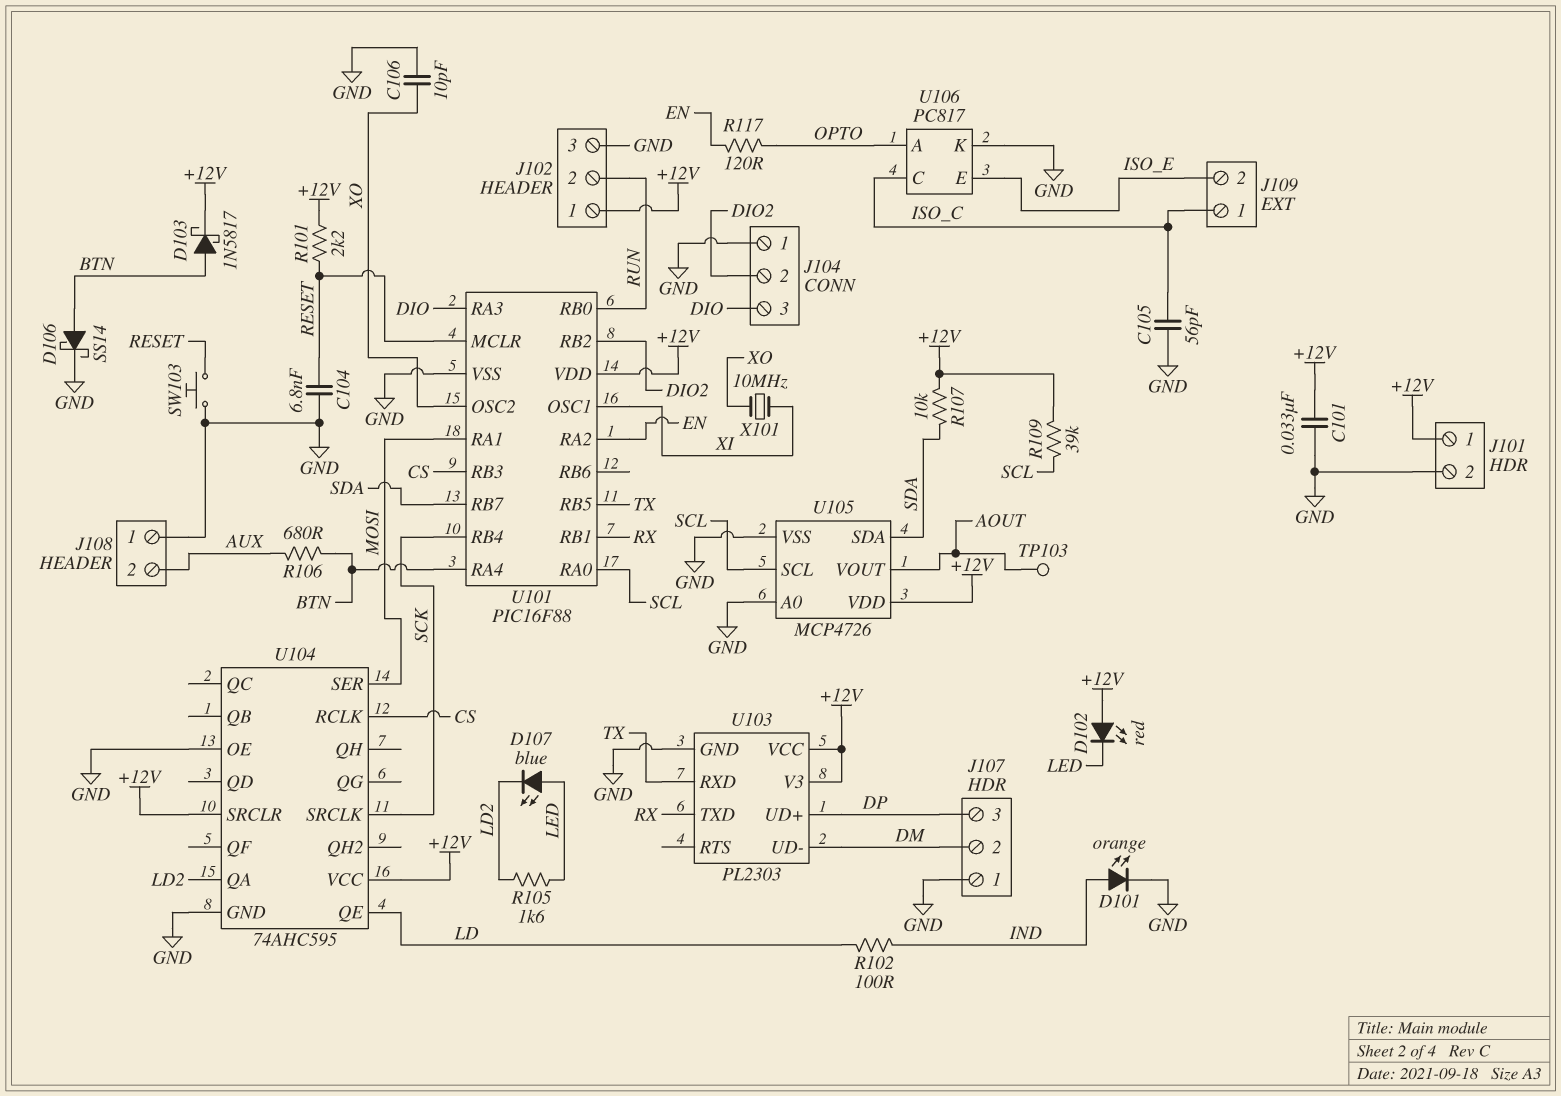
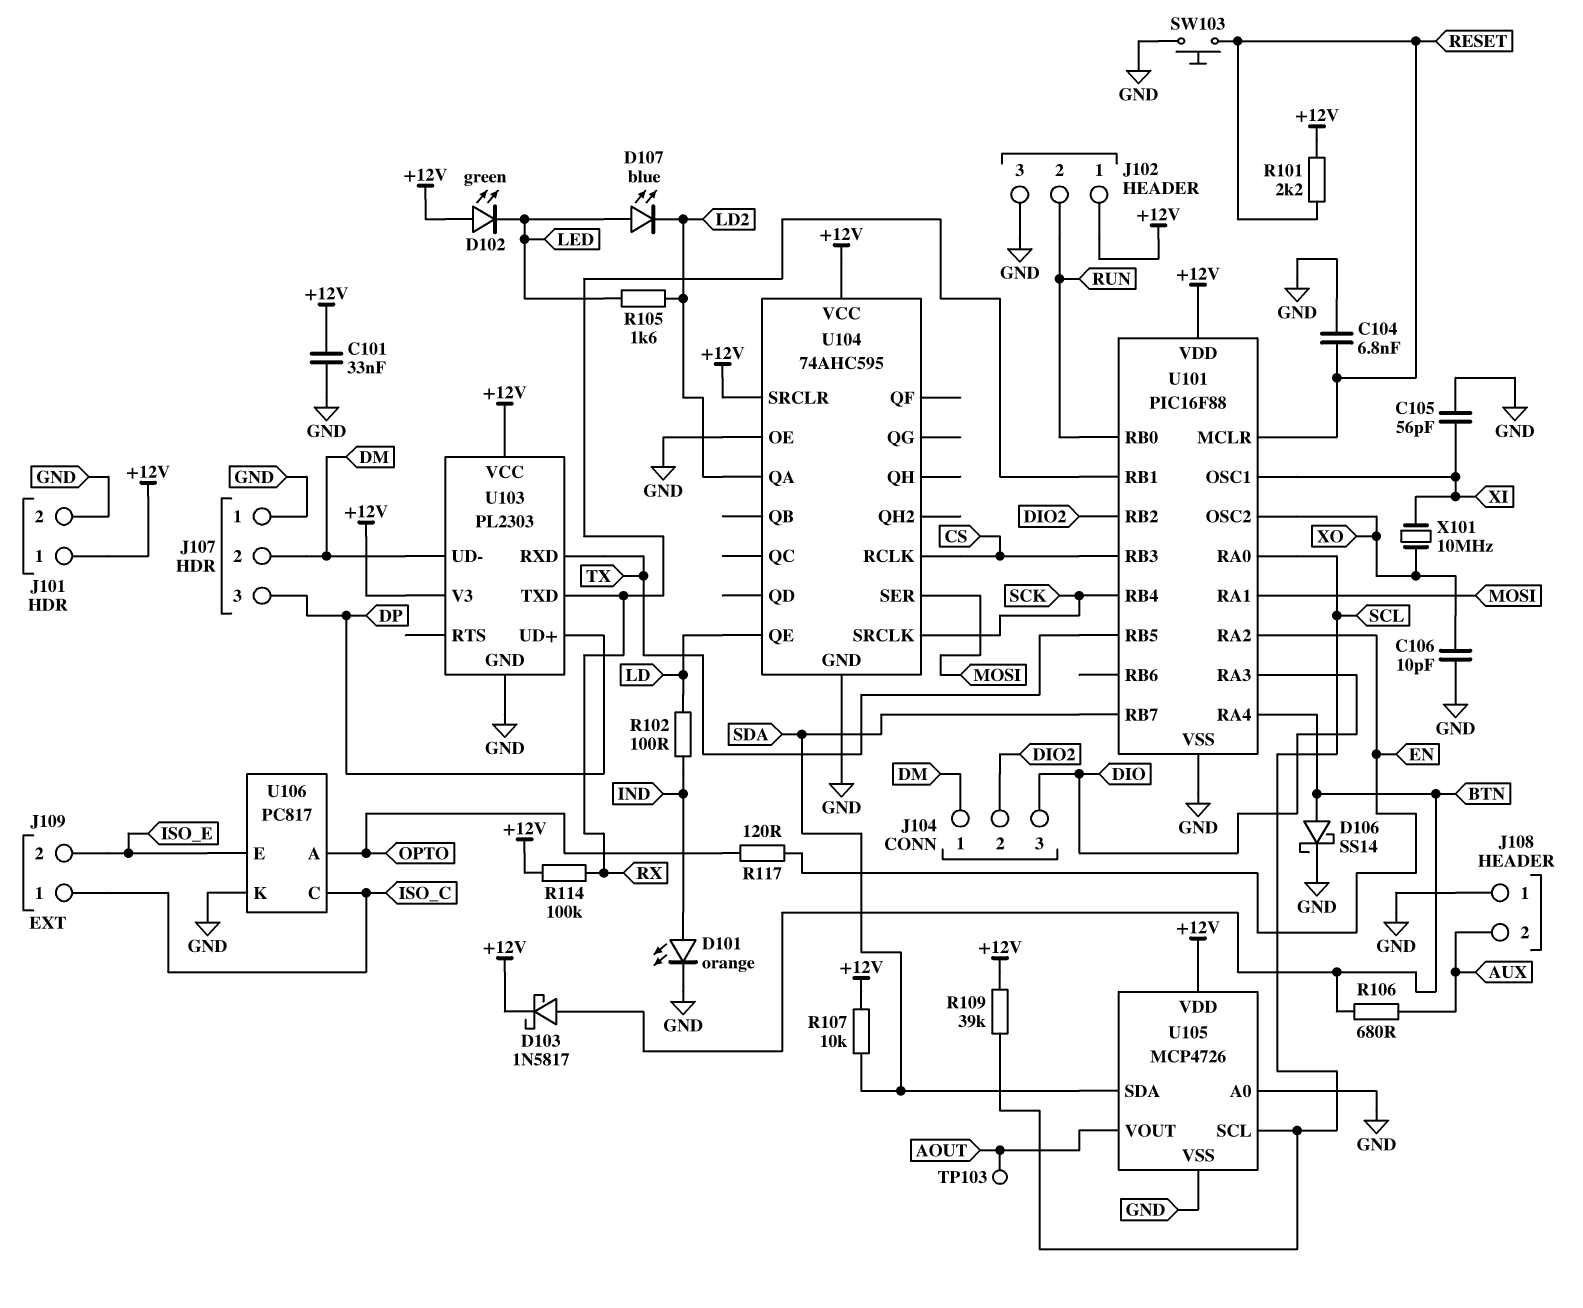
C105: 56pF (GND, ISO_C) -> 56pF (GND, XI)
D102: LED red (A +12V, K LED) -> LED green (A +12V, K LED)
J104 pin 1: GND -> DM
R114: none -> 100k (+12V, RX)

